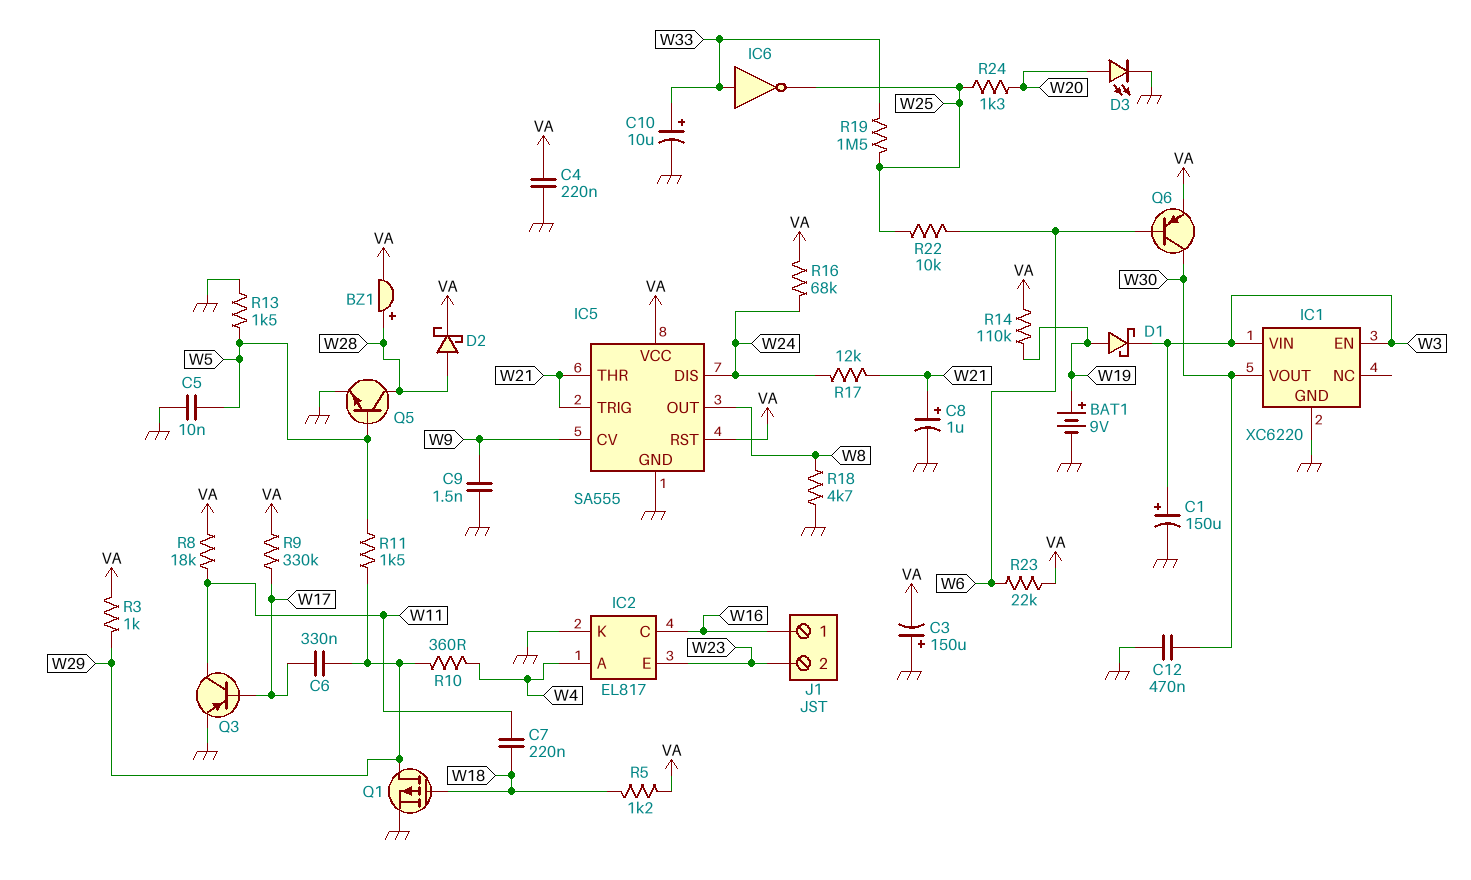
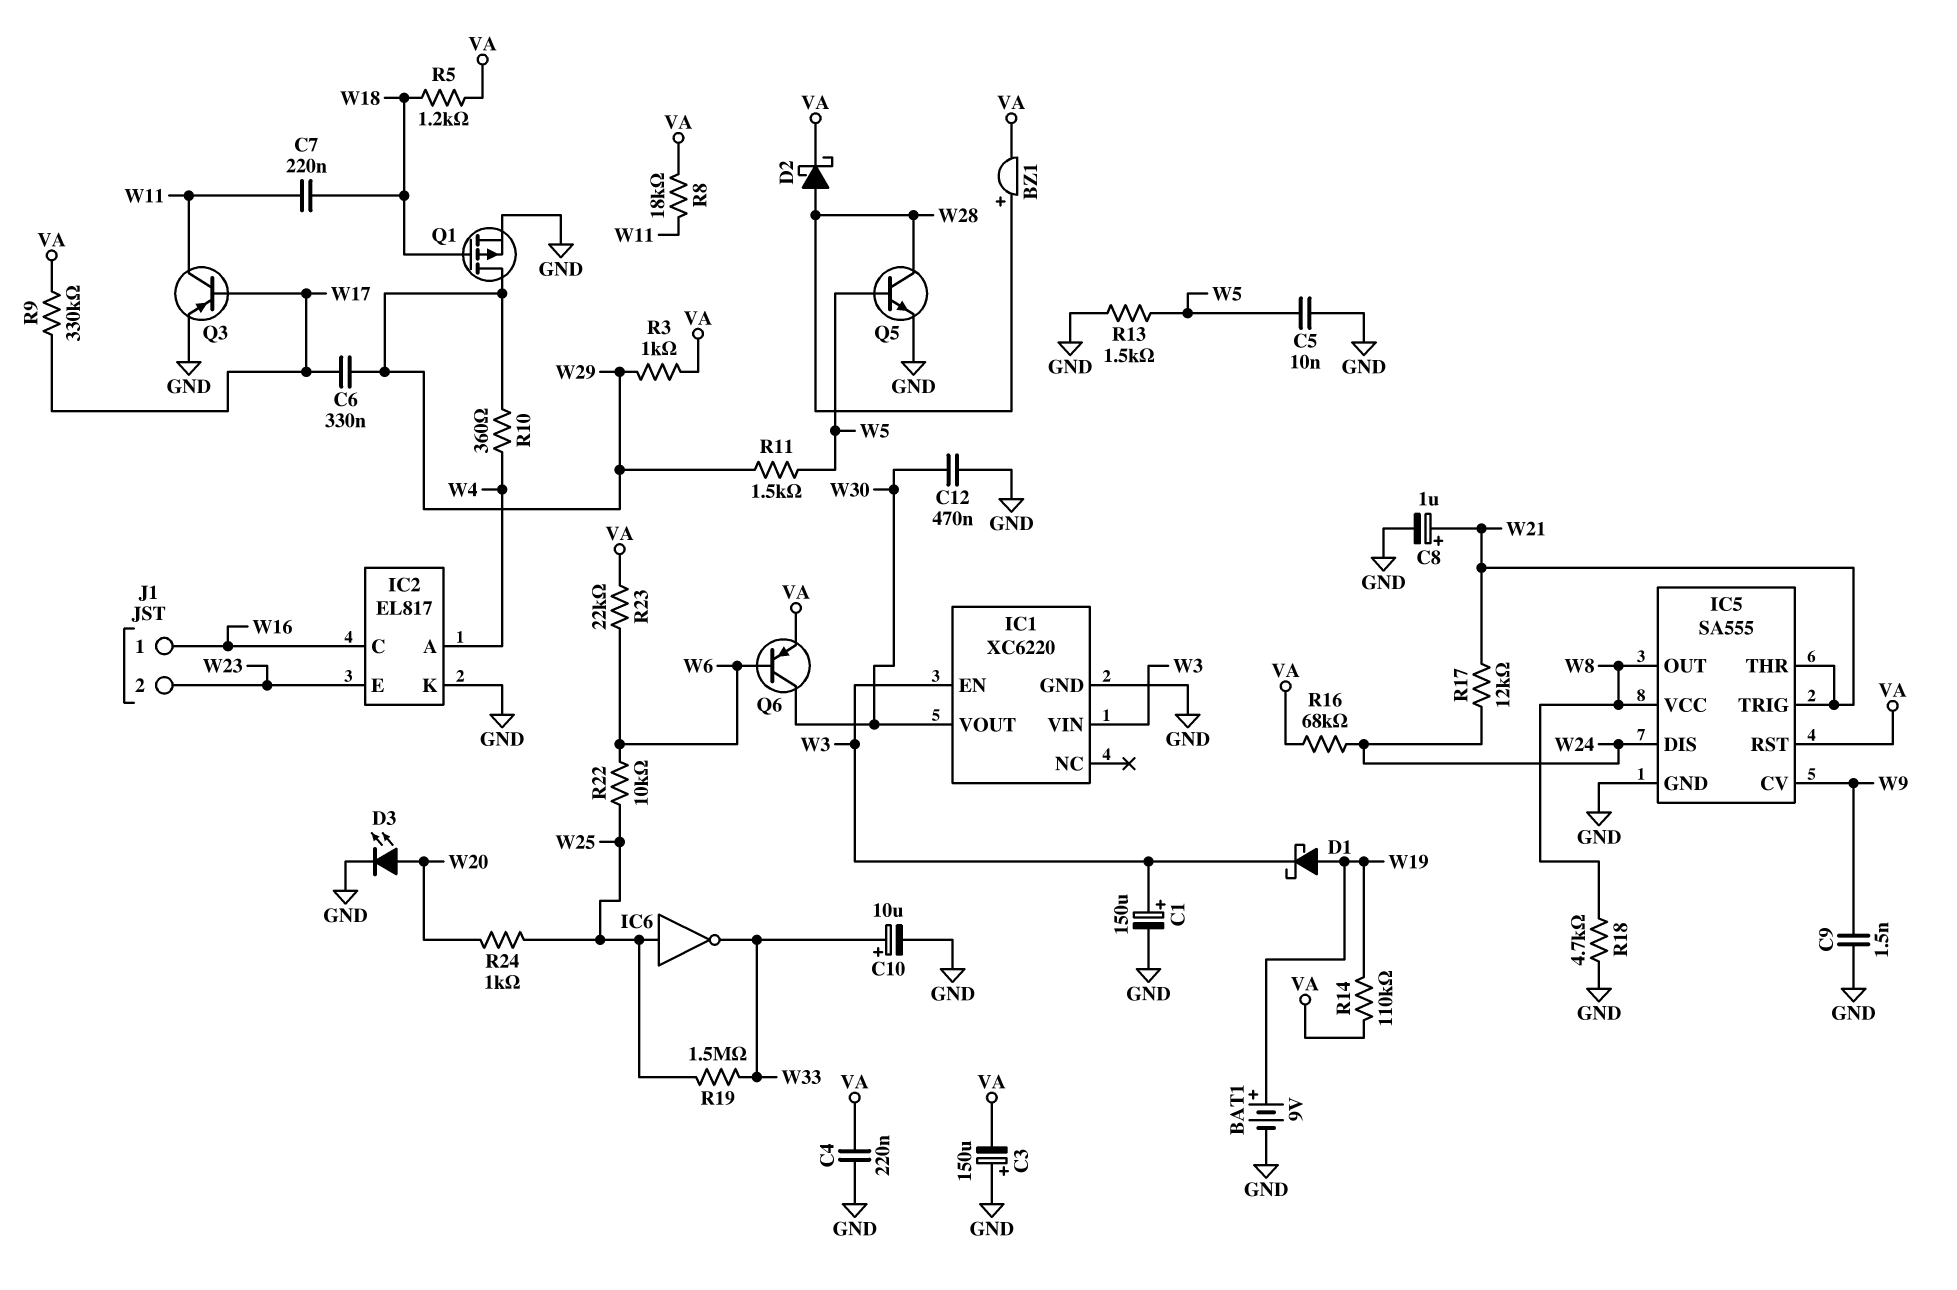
IC5 pin VCC: VA -> W8
IC6: NOT (in W33, out W25) -> NOT (in W25, out W33)
R24: 1.3k (W20, W25) -> 1k (W20, W25)

